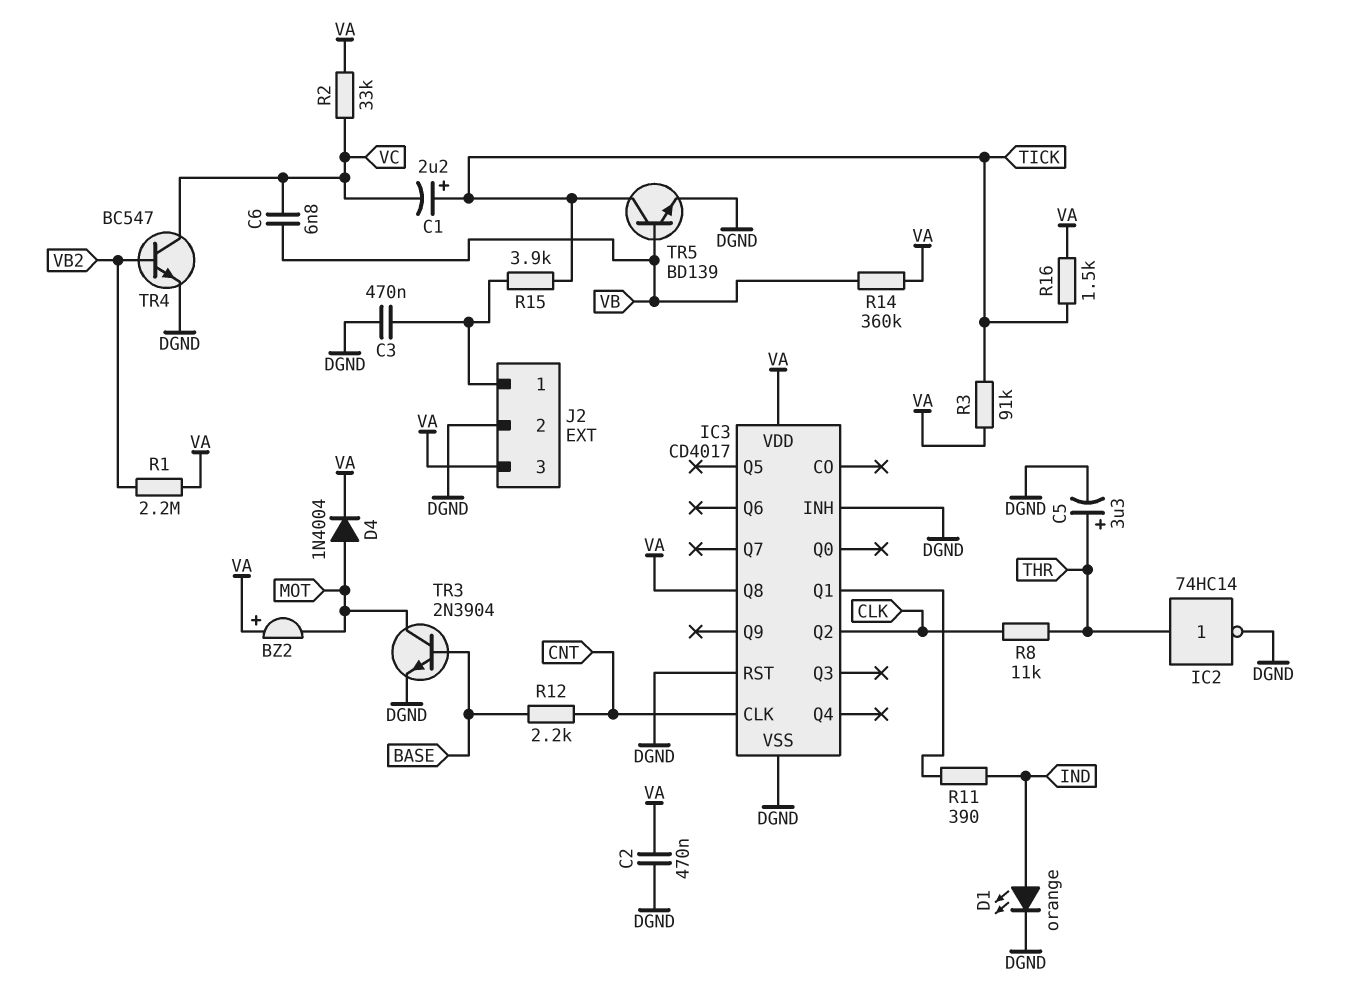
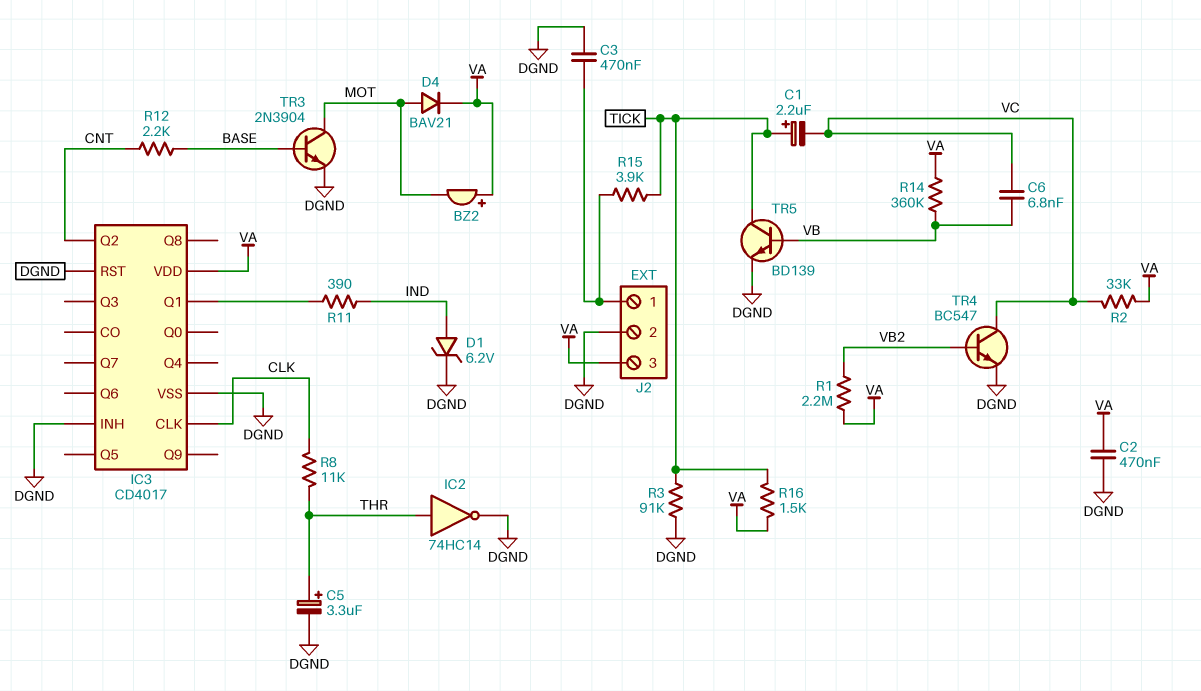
D1: LED orange (A IND, K DGND) -> zener 6.2V (A IND, K DGND)
D4: diode 1N4004 (A MOT, K VA) -> diode BAV21 (A MOT, K VA)
IC3 pin CLK: CNT -> CLK
IC3 pin Q2: CLK -> CNT
IC3 pin Q8: VA -> none
R3: 91k (TICK, VA) -> 91k (DGND, TICK)

